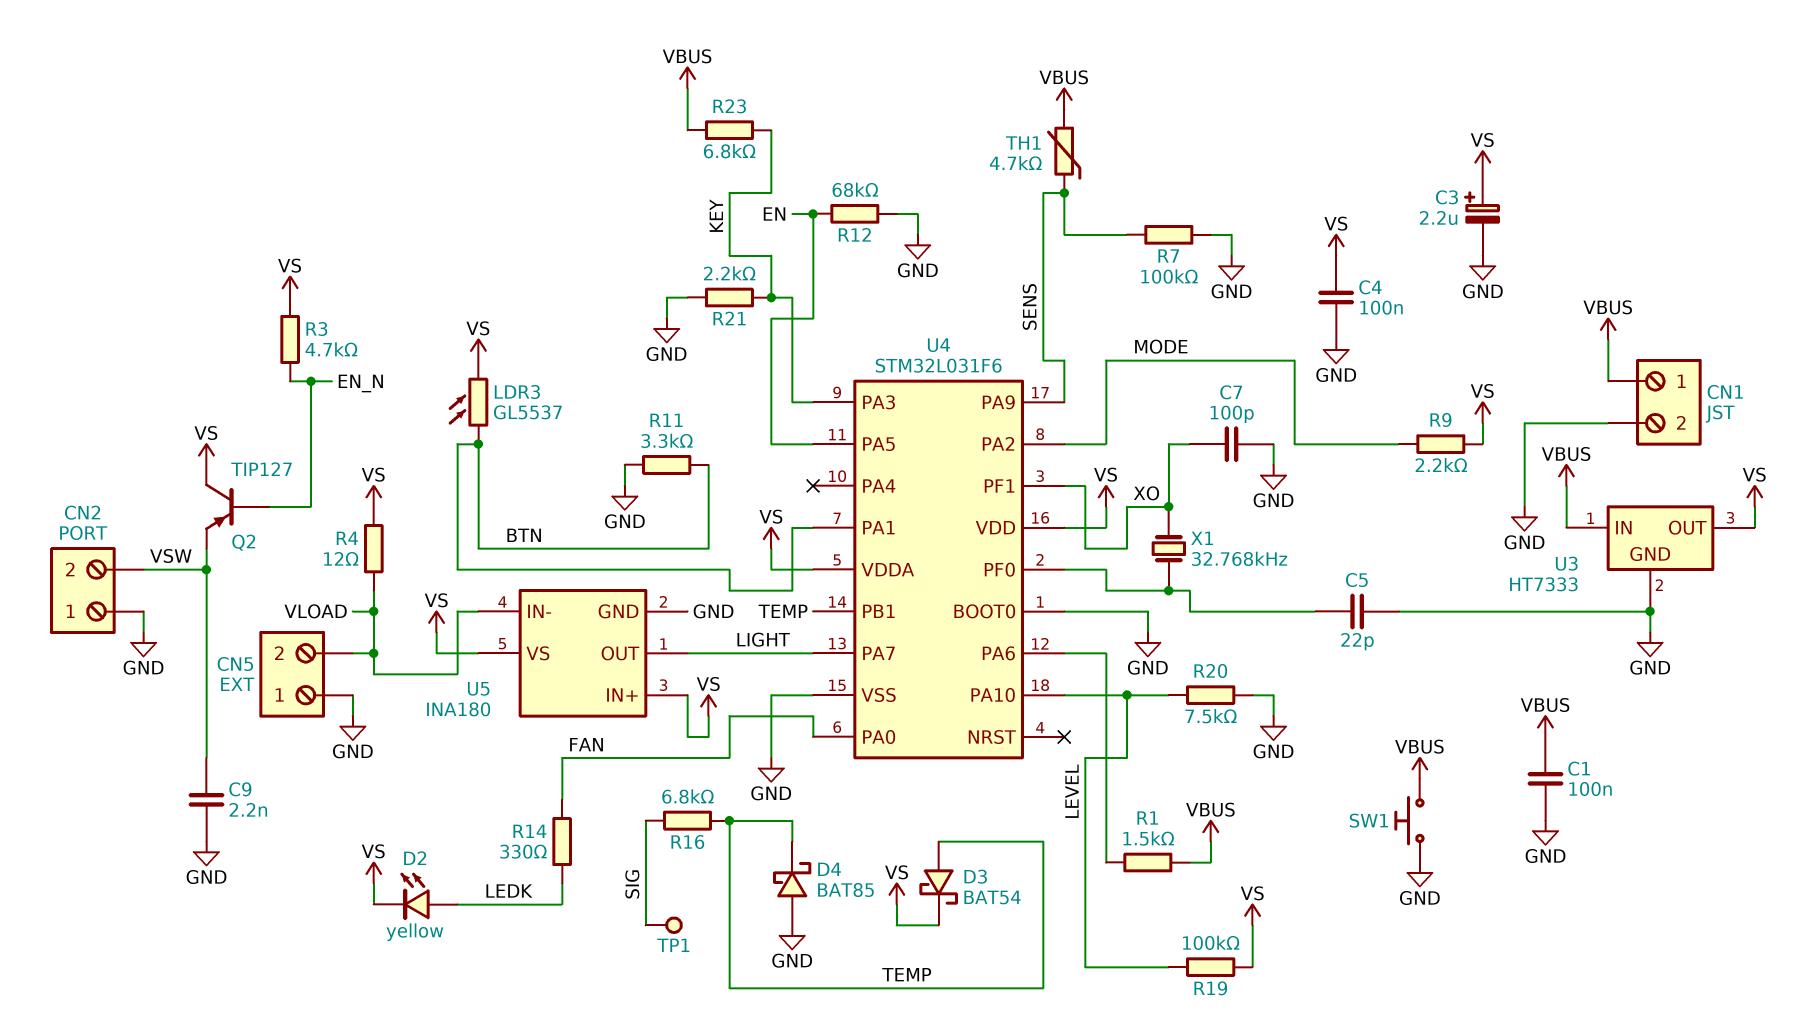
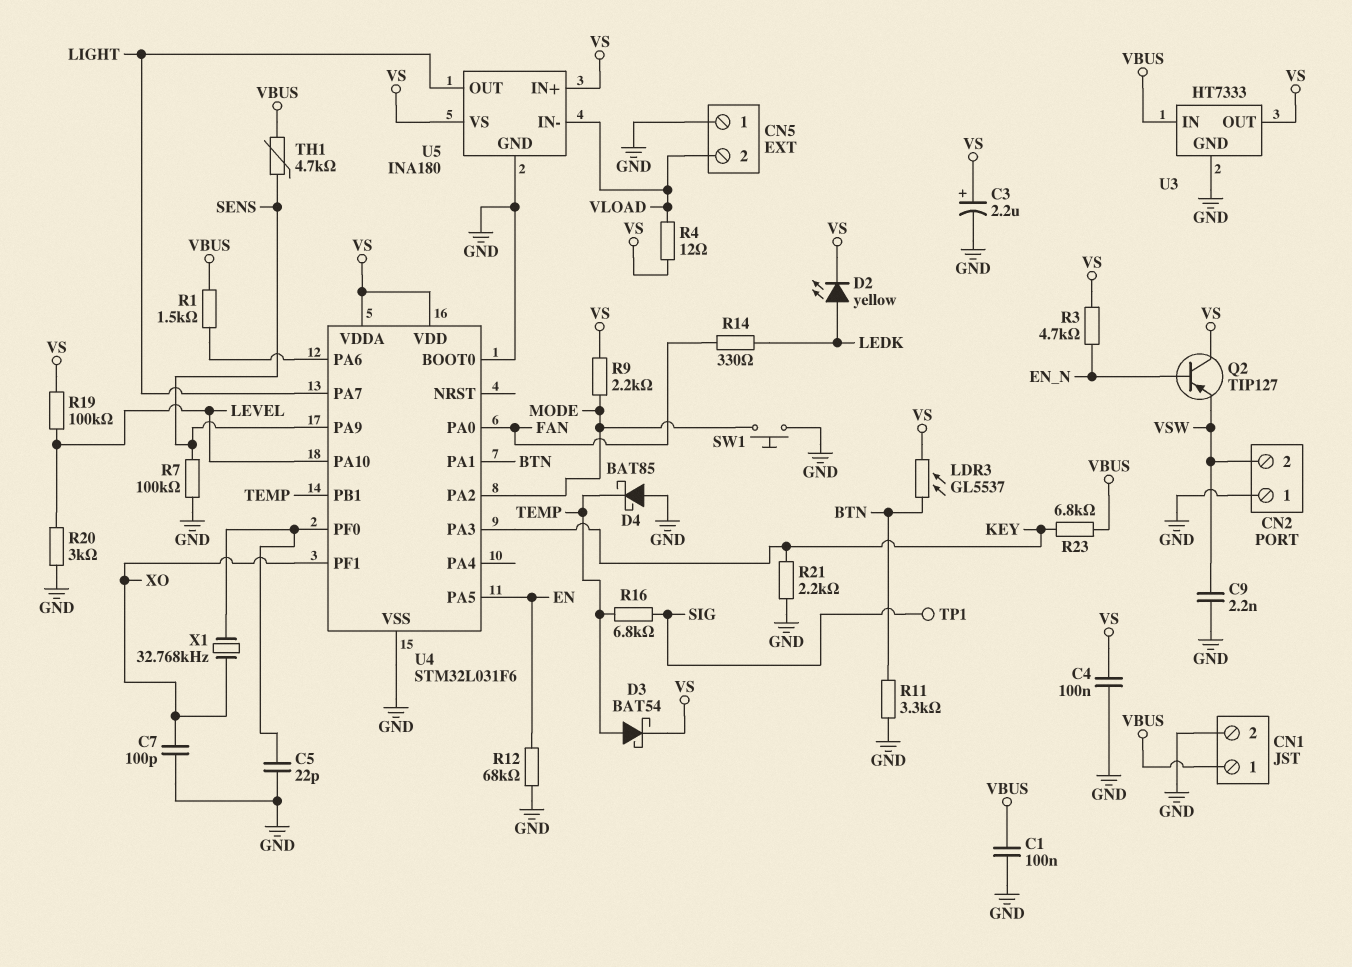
R20: 7.5k (GND, LEVEL) -> 3k (GND, LEVEL)
SW1: button (GND, VBUS) -> button (GND, MODE)

